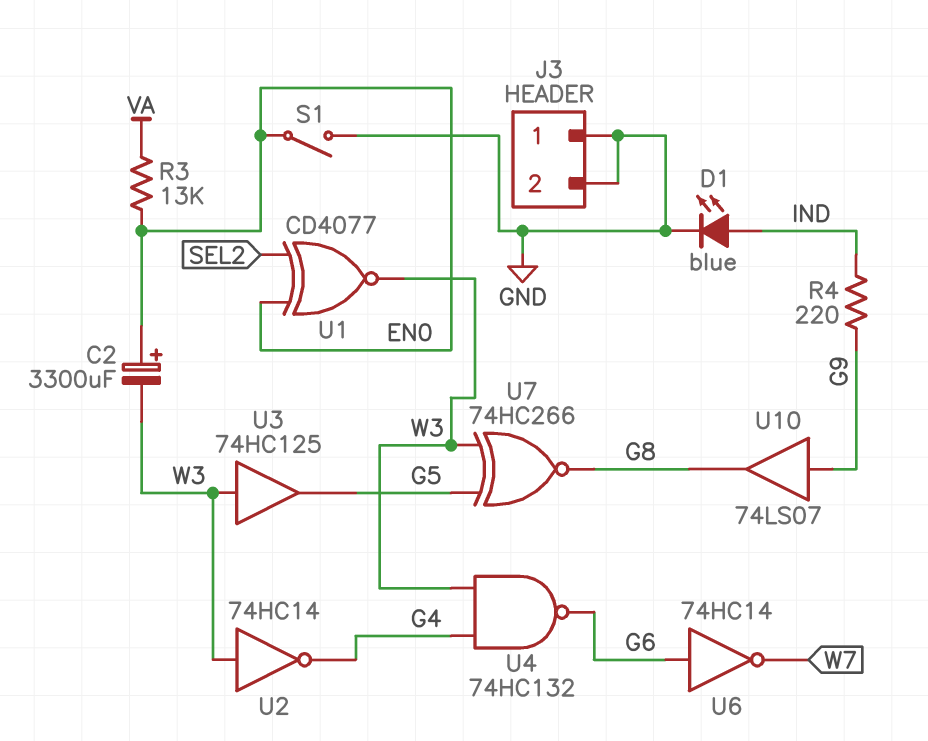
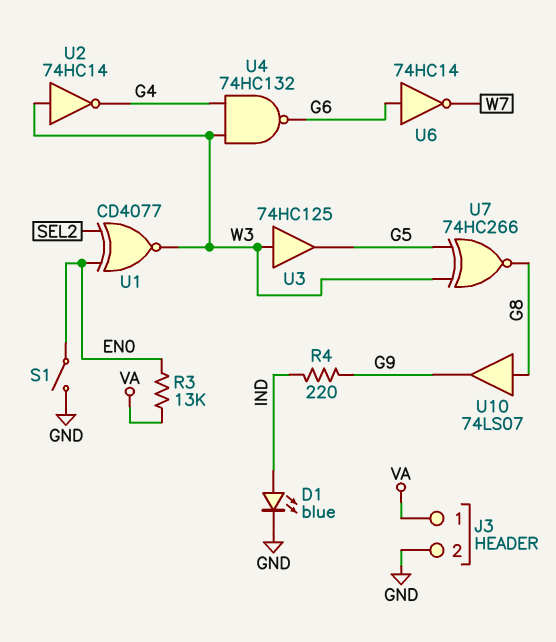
C2: 3300uF (plus EN0, minus W3) -> none
J3 pin 1: GND -> VA
U10: buffer 74LS07 (in G9, out G8) -> buffer 74LS07 (in G8, out G9)

